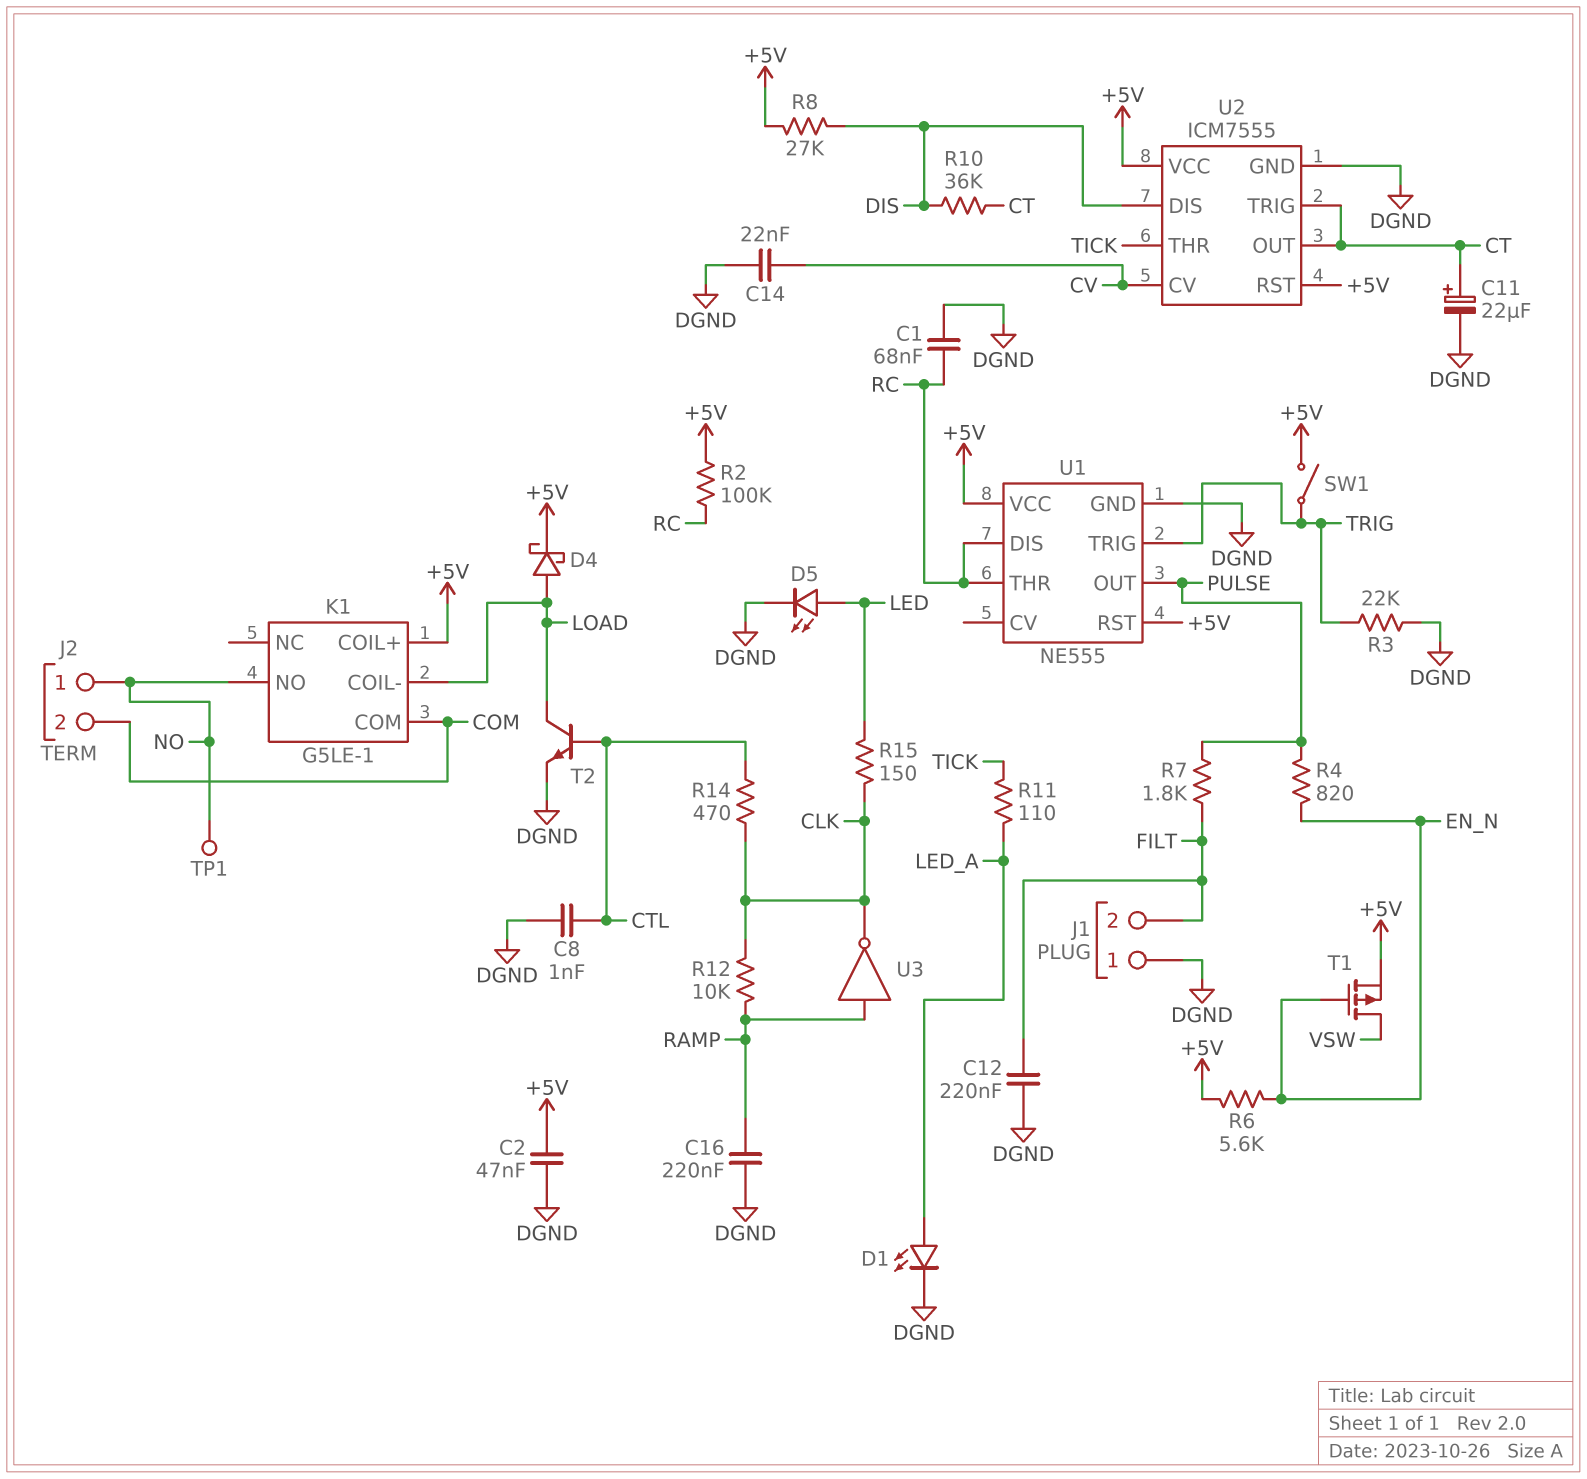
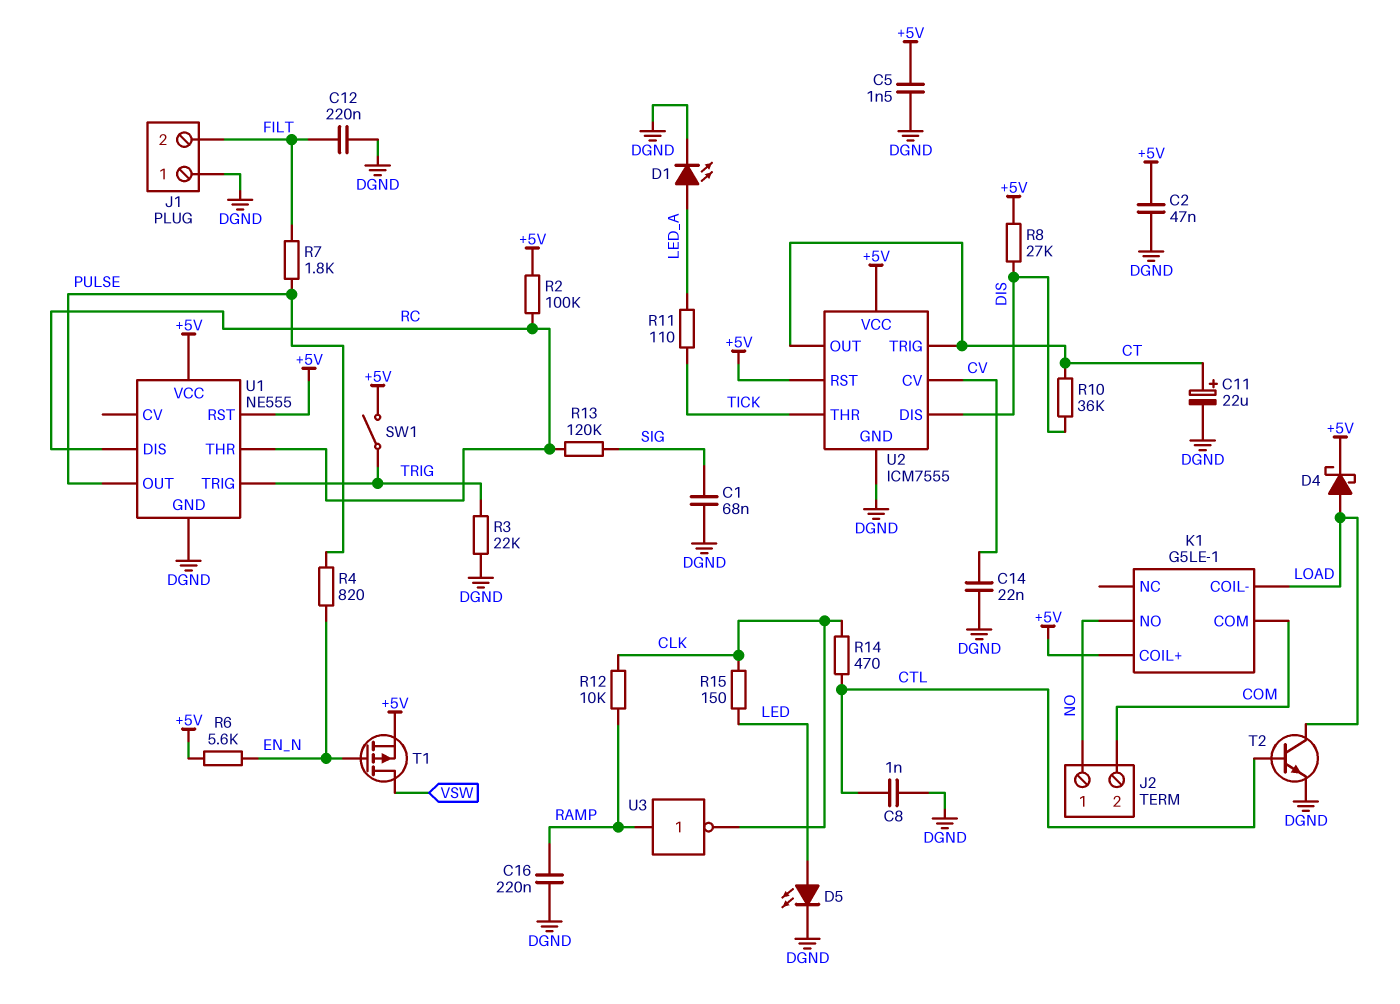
C1: 68nF (DGND, RC) -> 68nF (DGND, SIG)
C5: none -> 1.5nF (+5V, DGND)
R13: none -> 120k (RC, SIG)
TP1: test point (NO) -> none

